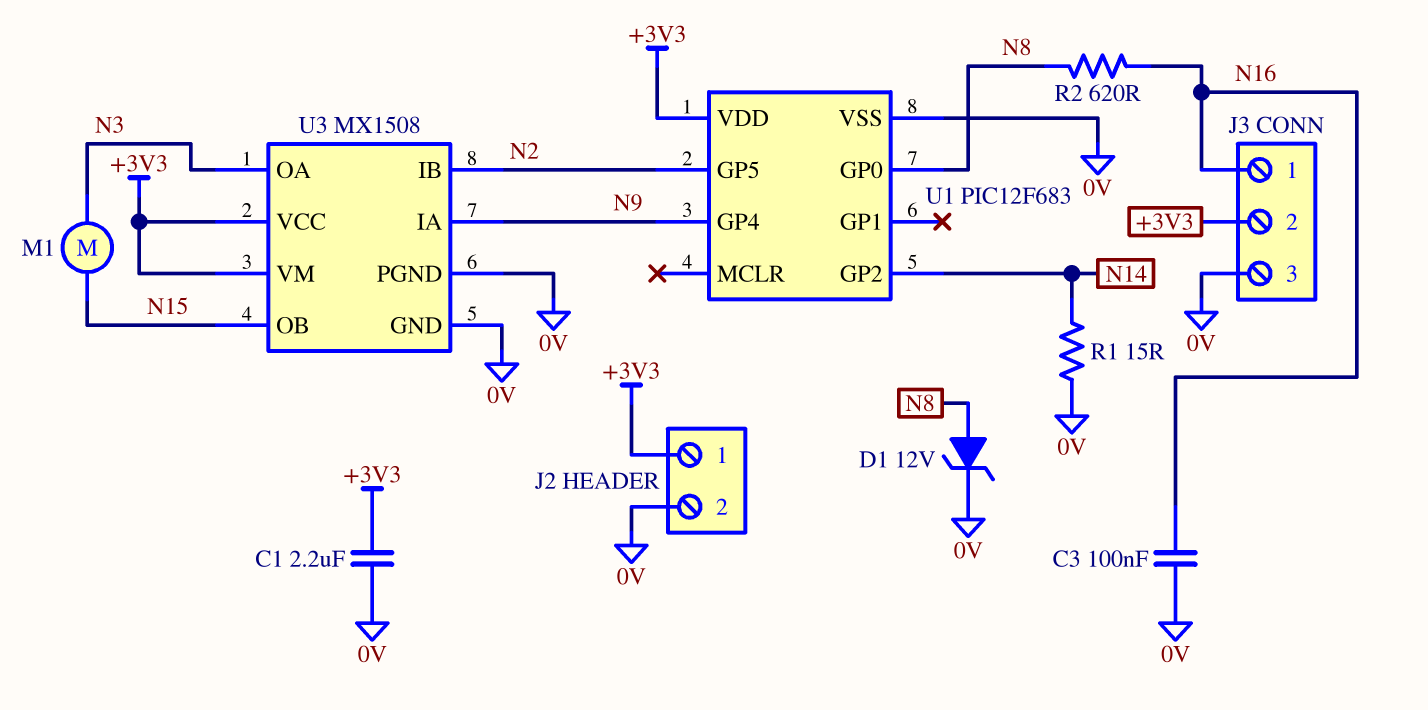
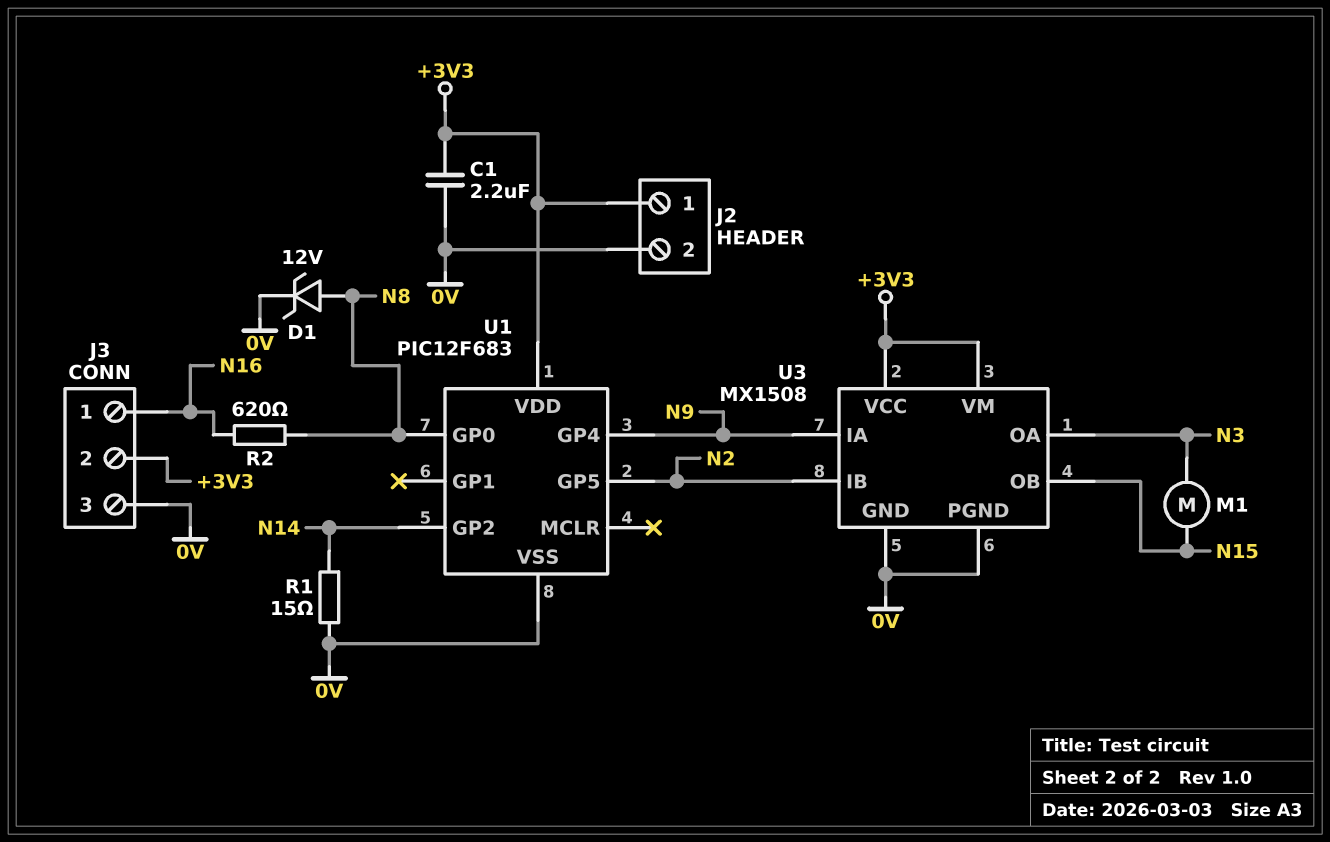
C3: 100nF (0V, N16) -> none

